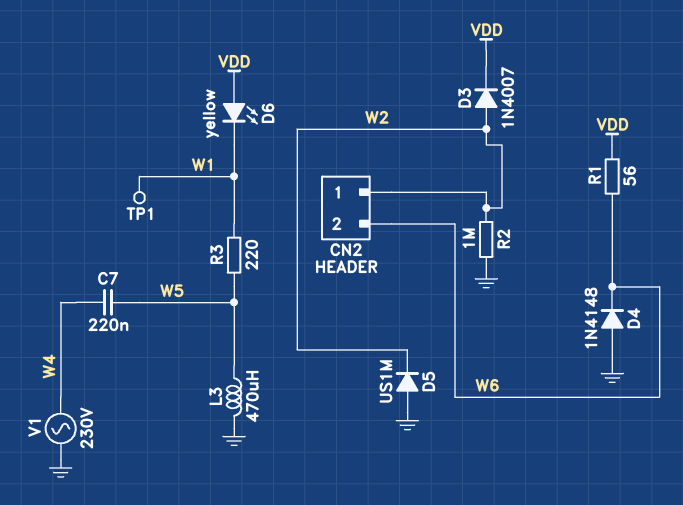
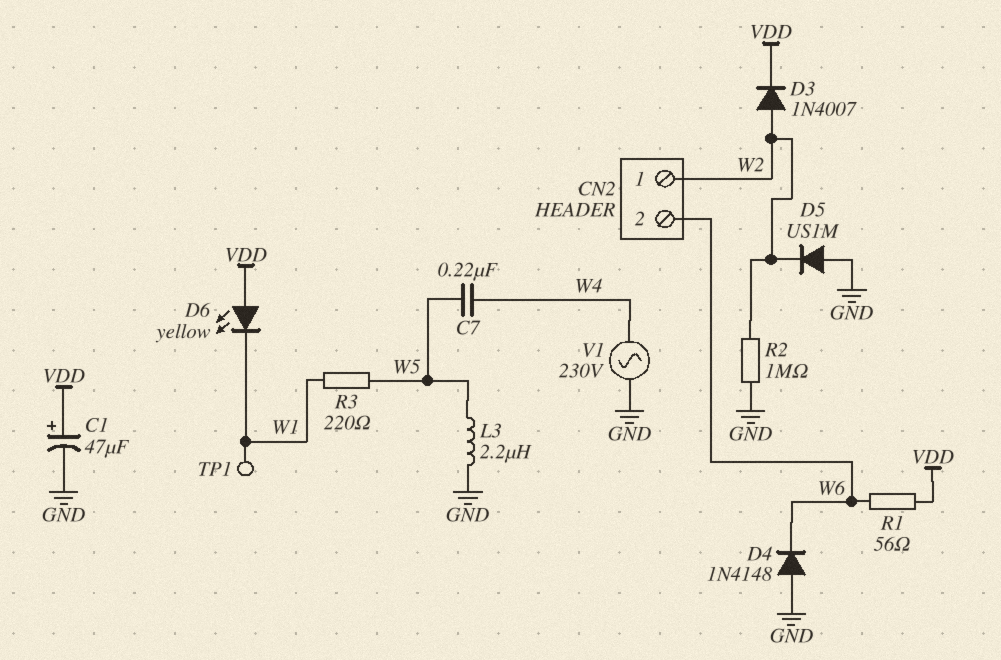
C1: none -> 47uF (plus VDD, minus GND)
L3: 470uH (GND, W5) -> 2.2uH (GND, W5)

